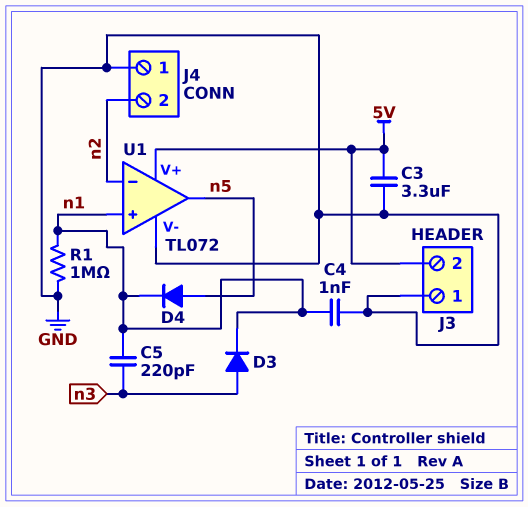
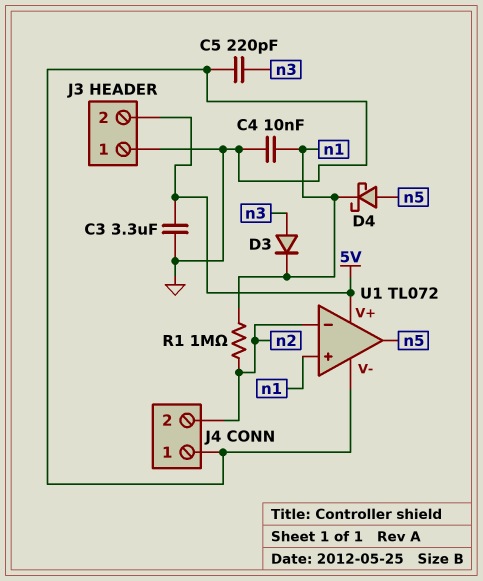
C4: 1nF (GND, n1) -> 10nF (GND, n1)
C5: 220pF (n1, n3) -> 220pF (GND, n3)
D4: diode (A n5, K n1) -> schottky (A n5, K n1)
R1: 1M (GND, n1) -> 1M (n1, n2)

